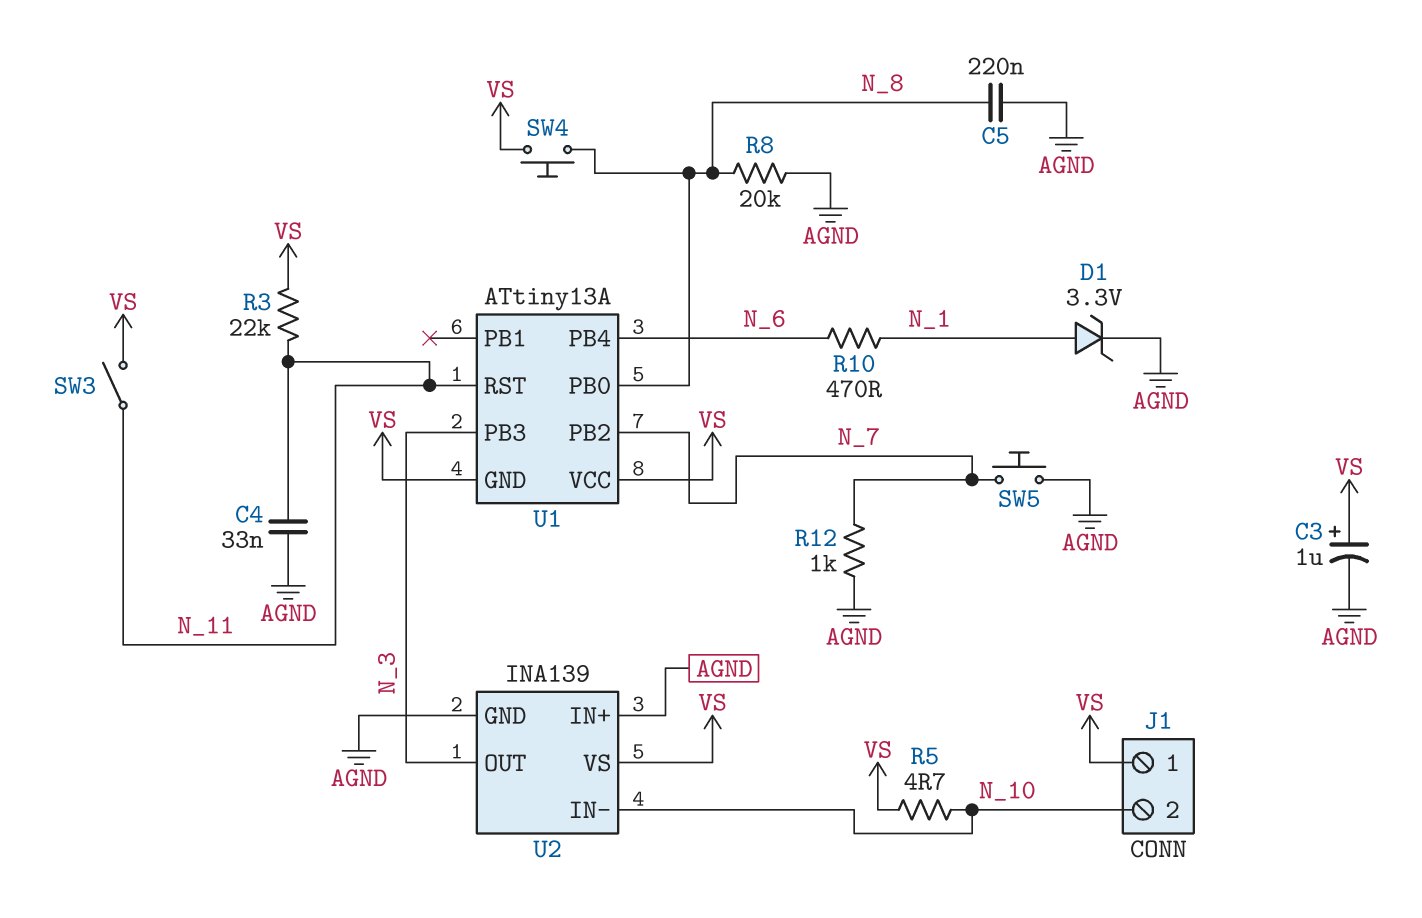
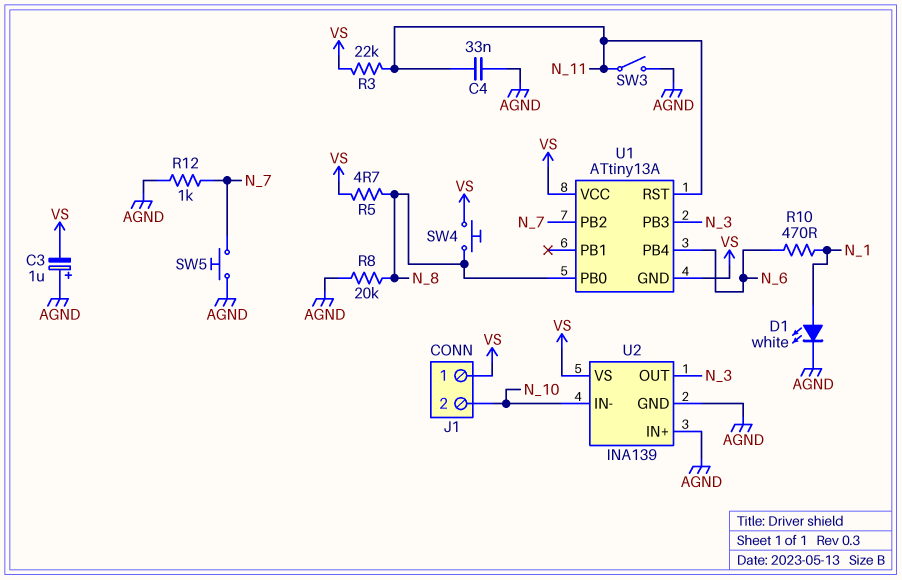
C3: 1uF (plus VS, minus AGND) -> 1uF (plus AGND, minus VS)
C5: 220nF (AGND, N_8) -> none
D1: zener 3.3V (A N_1, K AGND) -> LED white (A N_1, K AGND)
R5: 4.7 (N_10, VS) -> 4.7 (N_8, VS)
SW3: switch (N_11, VS) -> switch (AGND, N_11)

